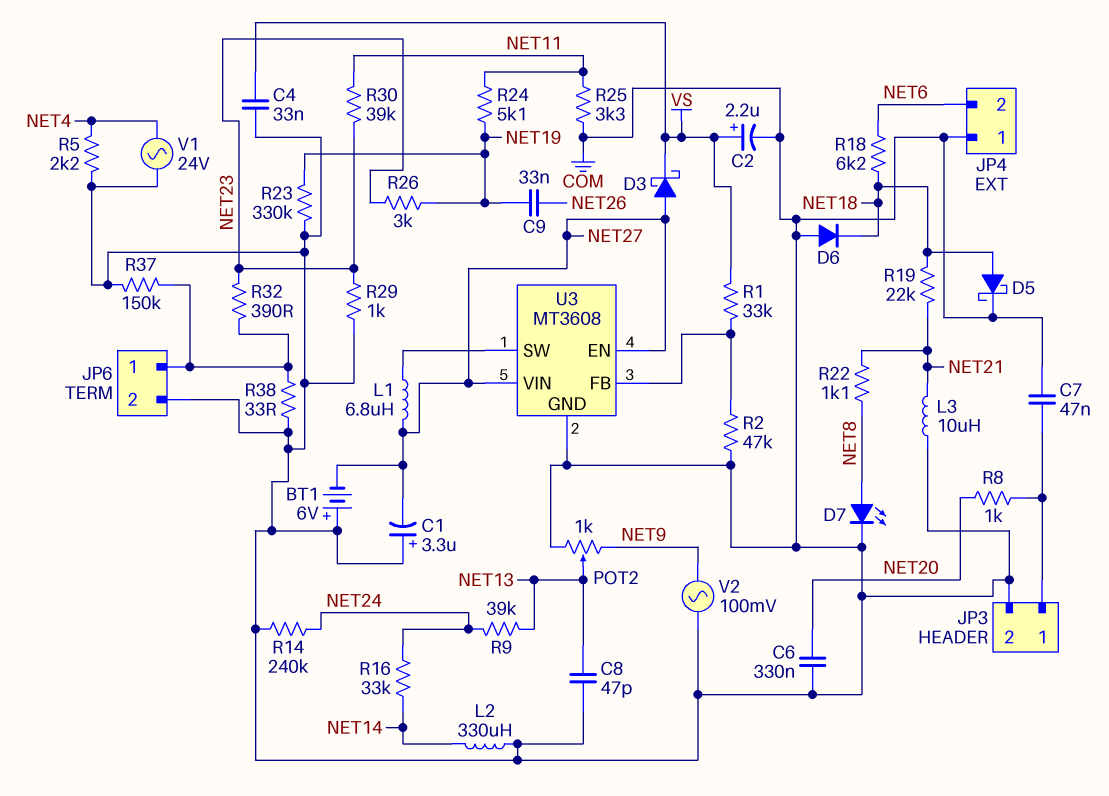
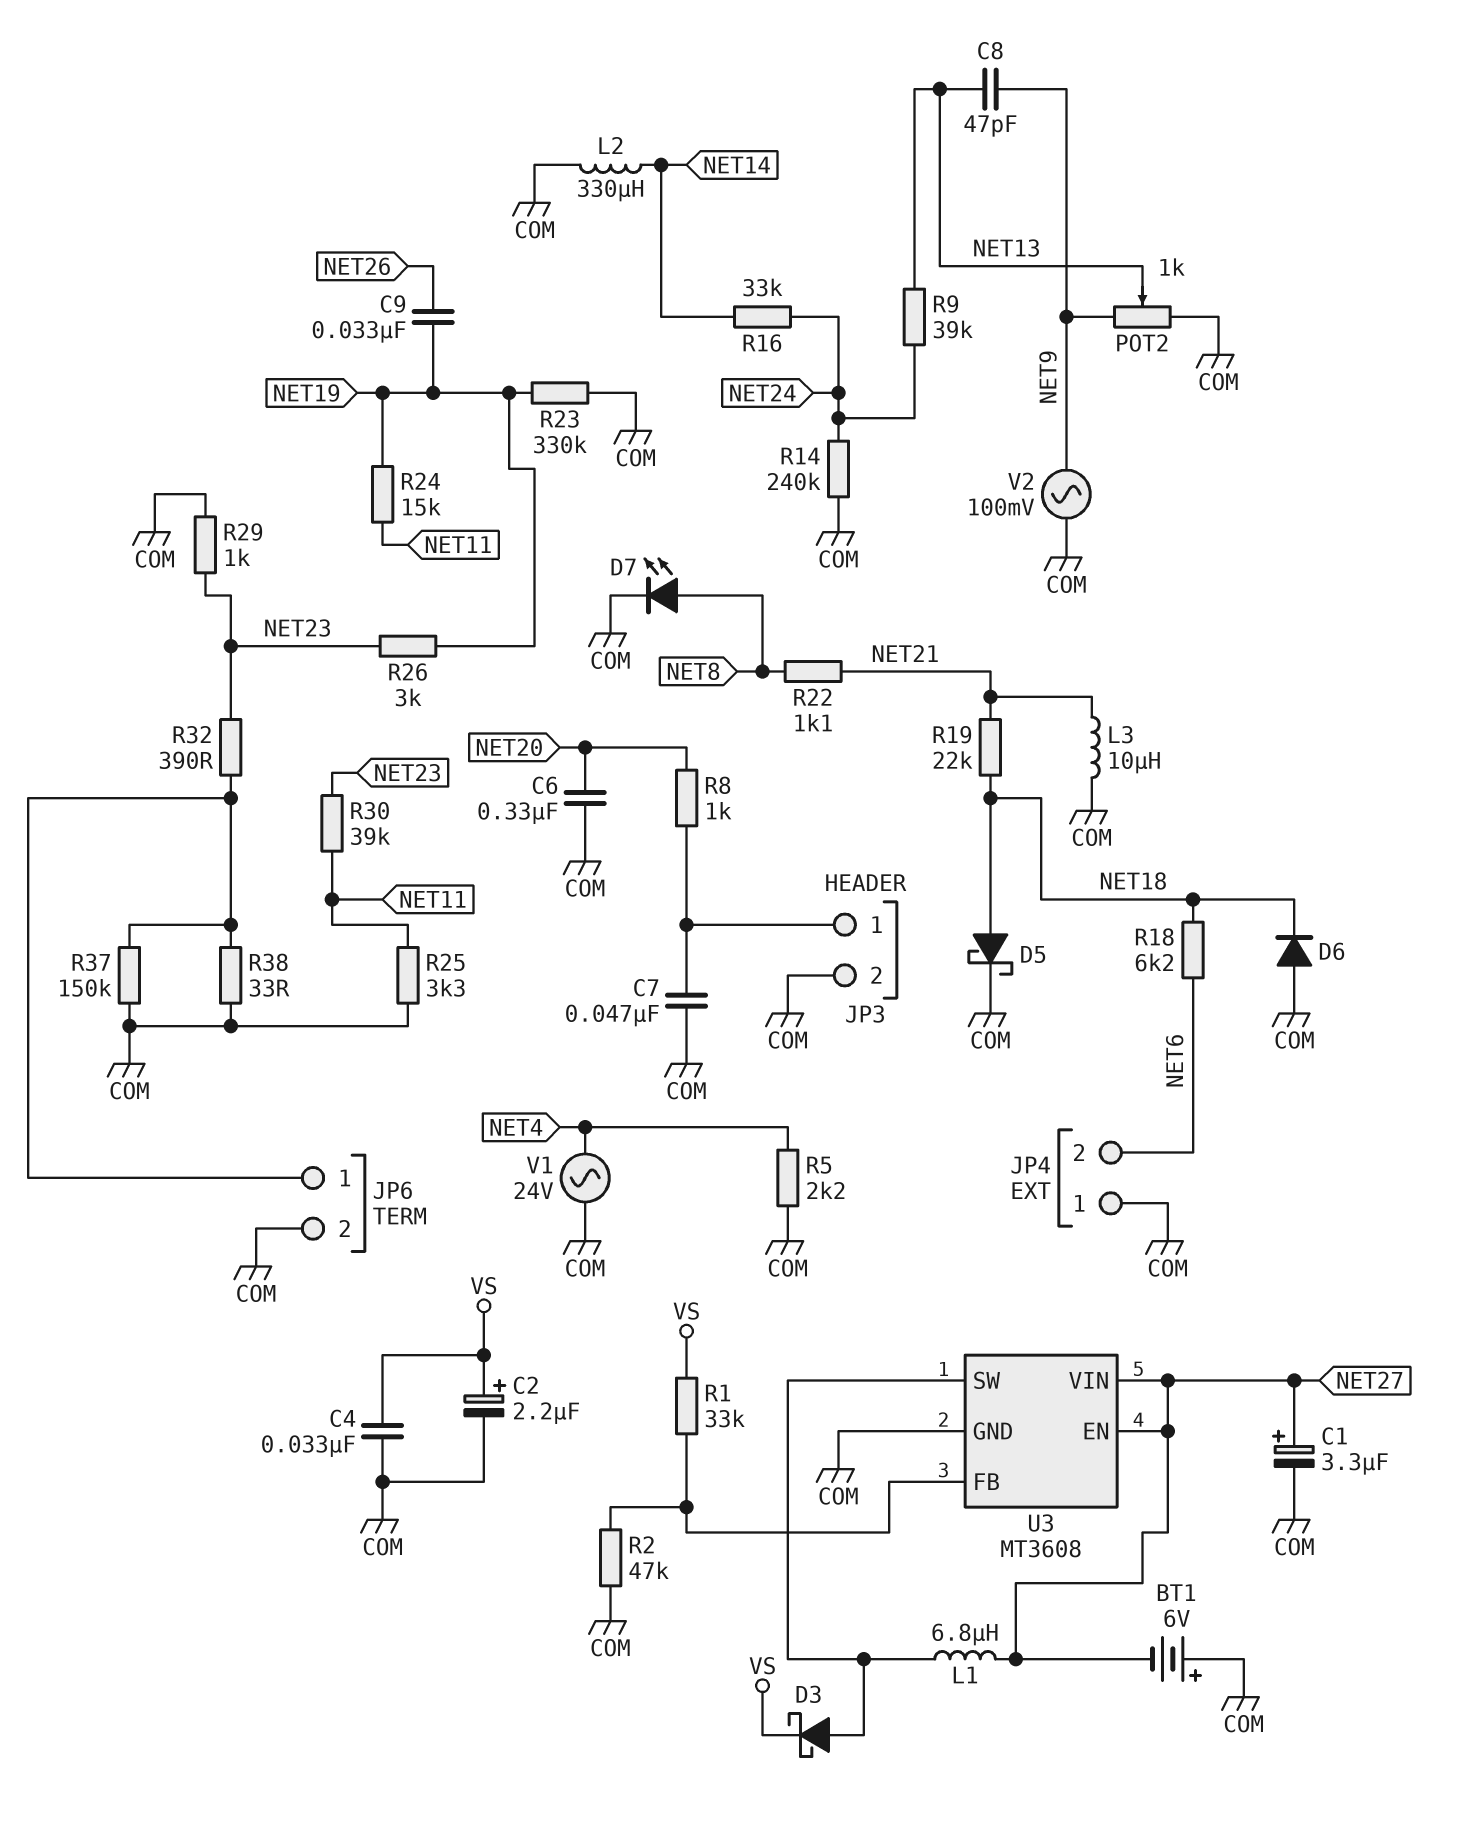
C1: 3.3uF (plus COM, minus NET27) -> 3.3uF (plus NET27, minus COM)
C8: 47pF (COM, NET13) -> 47pF (NET9, NET13)
D3: schottky (A NET27, K VS) -> schottky (A U3/SW, K VS)
R24: 5.1k (NET11, NET19) -> 15k (NET11, NET19)

